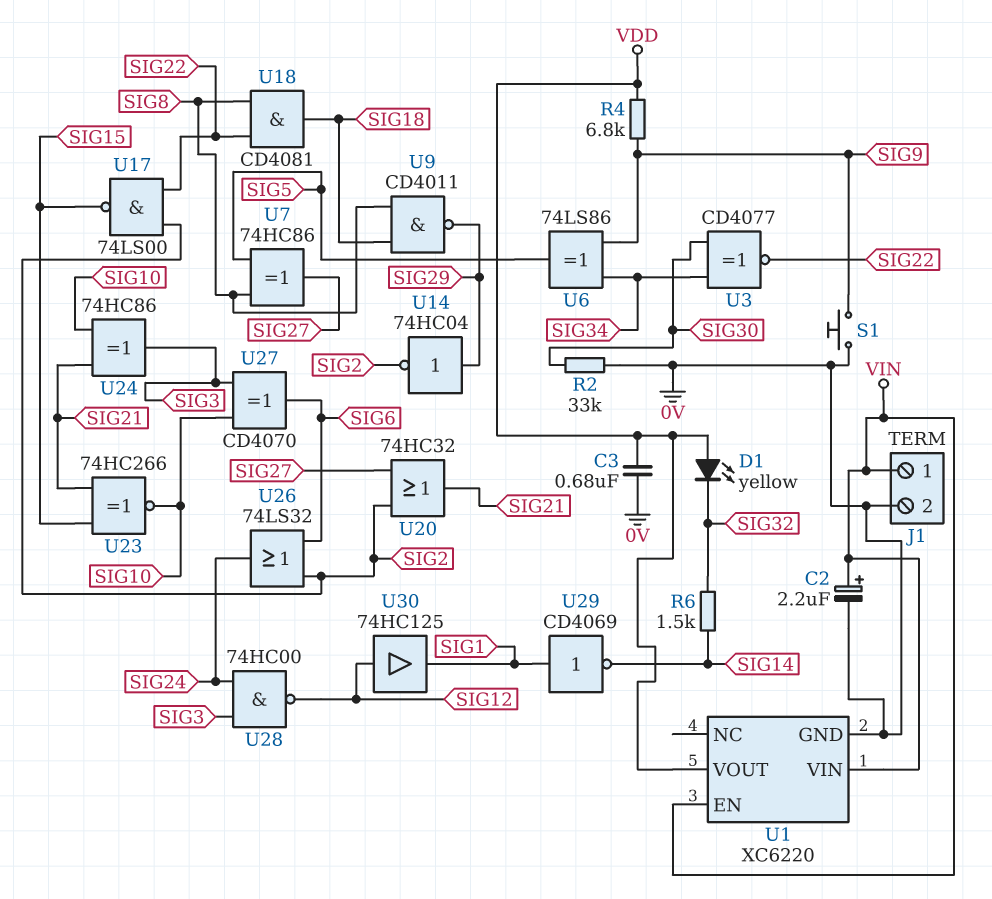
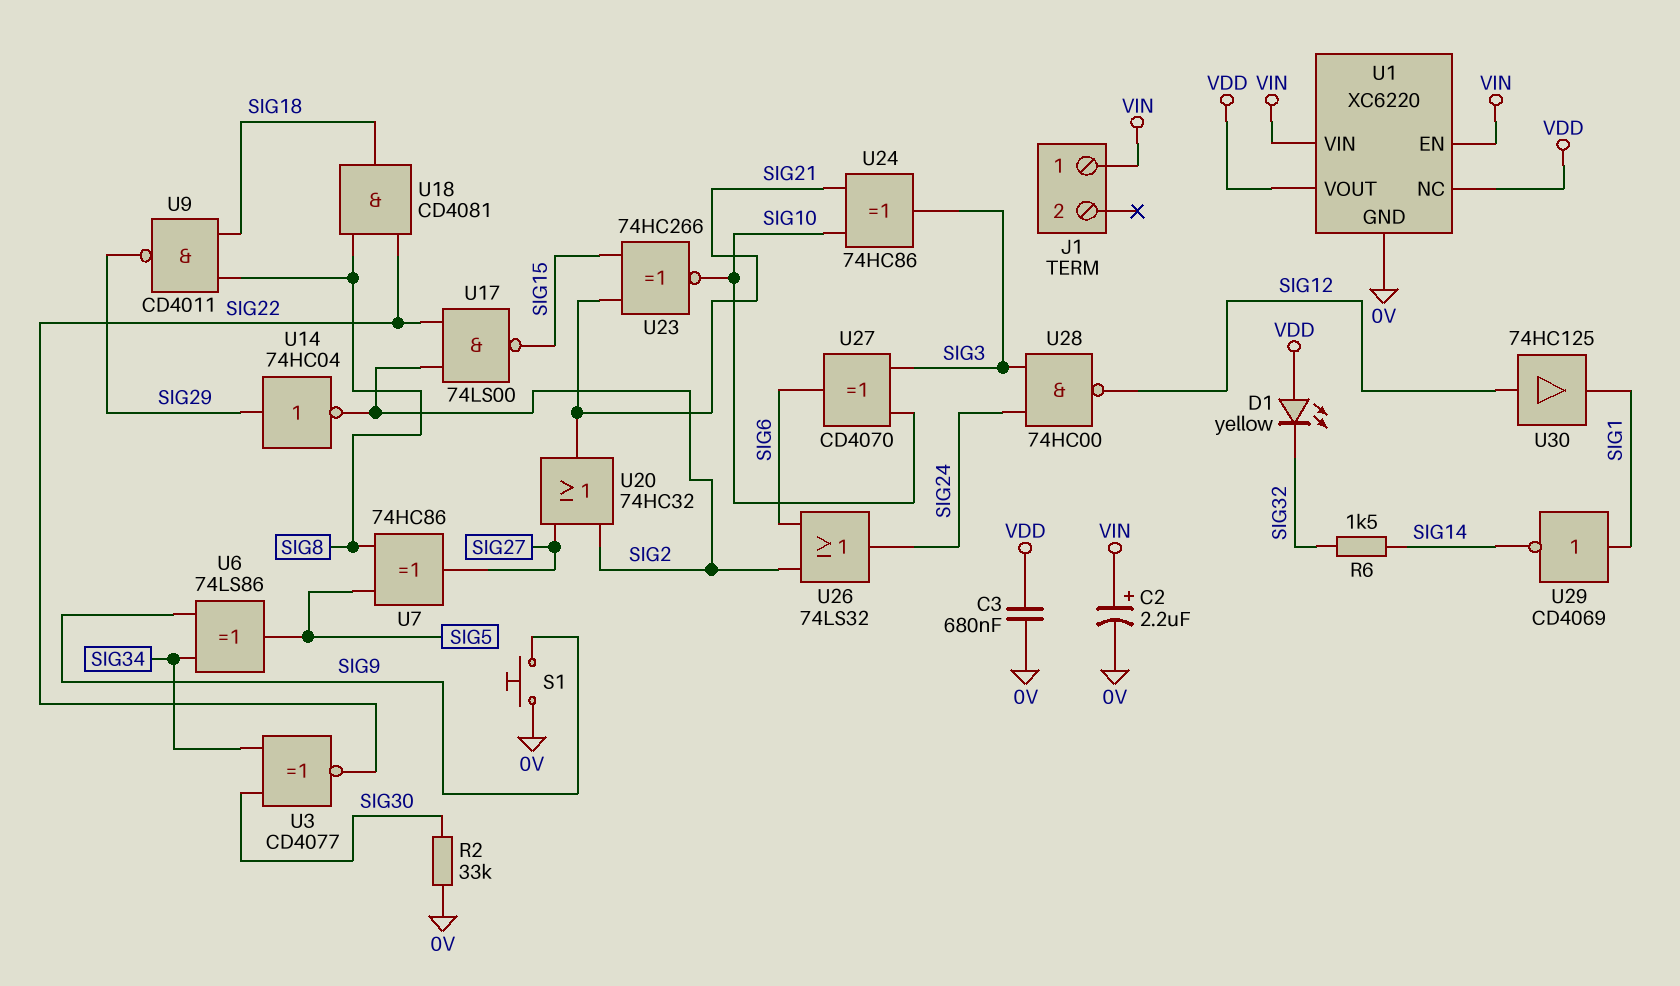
J1 pin 2: 0V -> none
R4: 6.8k (SIG9, VDD) -> none
U1 pin NC: none -> VDD

